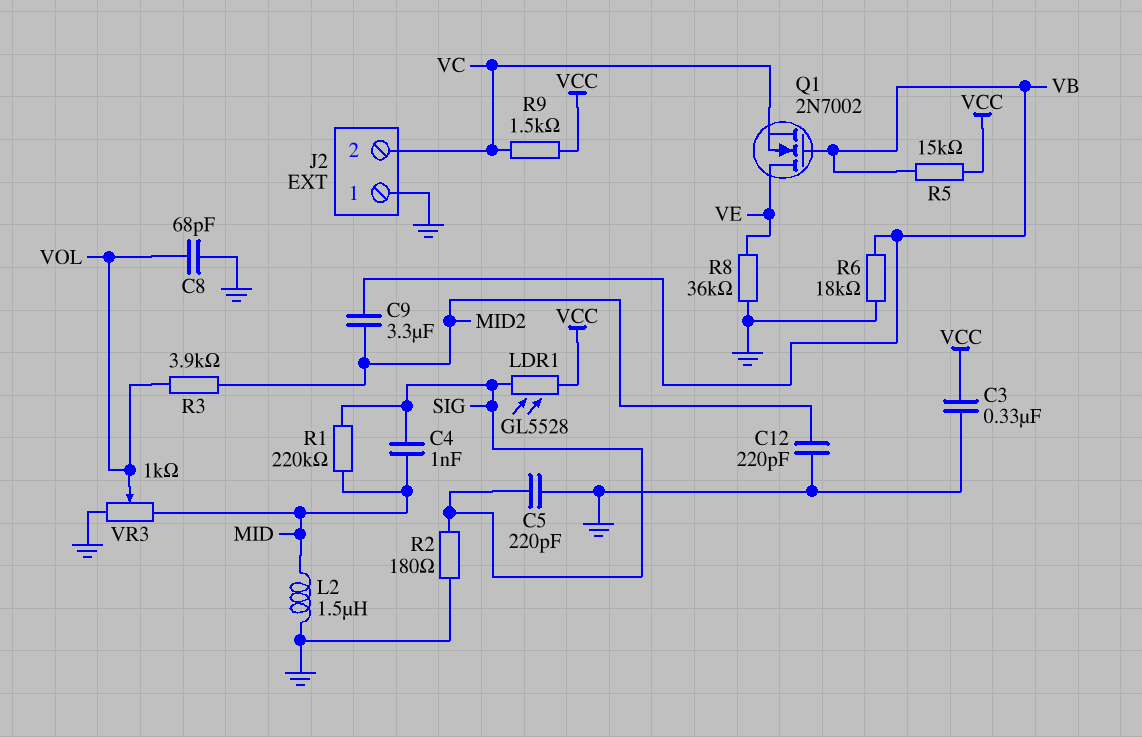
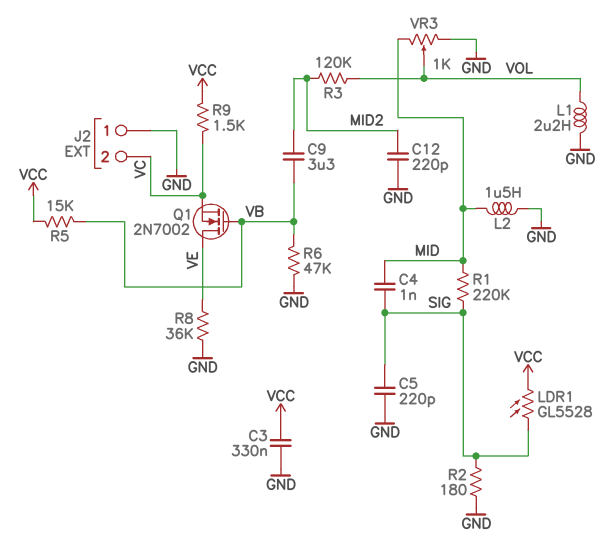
C8: 68pF (GND, VOL) -> none
L1: none -> 2.2uH (GND, VOL)
R3: 3.9k (MID2, VOL) -> 120k (MID2, VOL)
R6: 18k (GND, VB) -> 47k (GND, VB)

